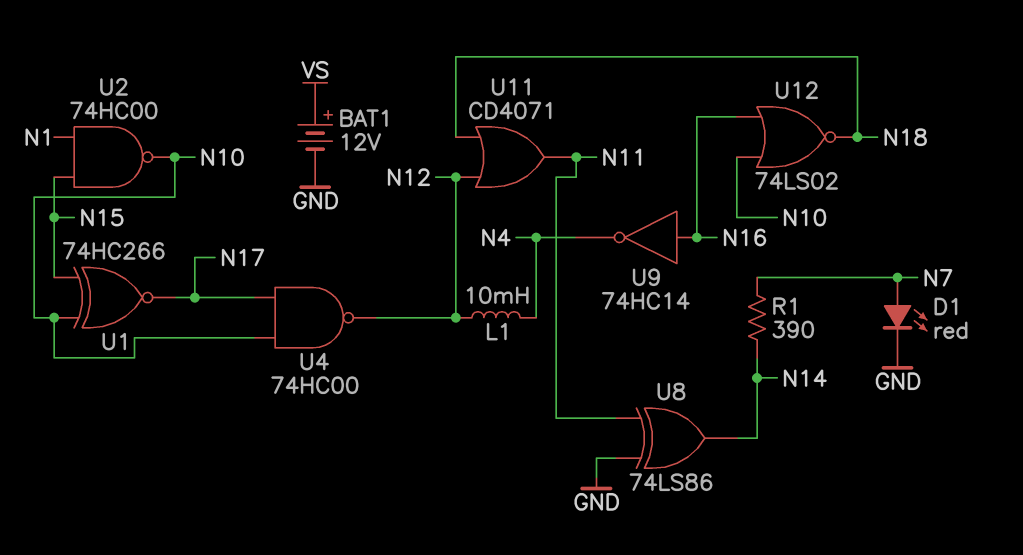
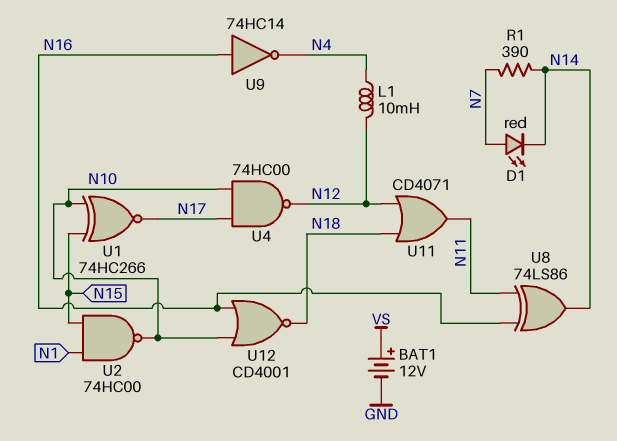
D1: LED red (A N7, K GND) -> LED red (A N7, K N14)
U8: XOR 74LS86 (in GND, in N11, out N14) -> XOR 74LS86 (in N11, in N16, out N14)
U12: NOR 74LS02 (in N10, in N16, out N18) -> NOR CD4001 (in N10, in N16, out N18)

